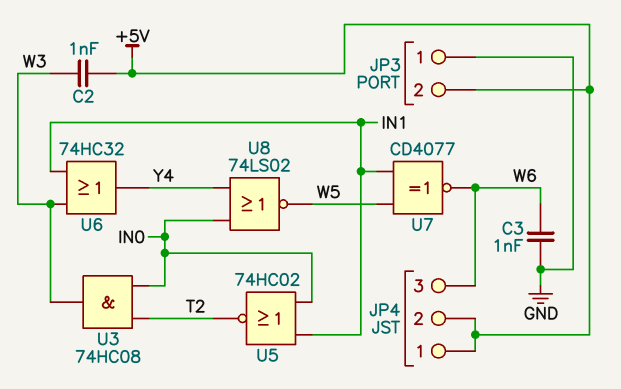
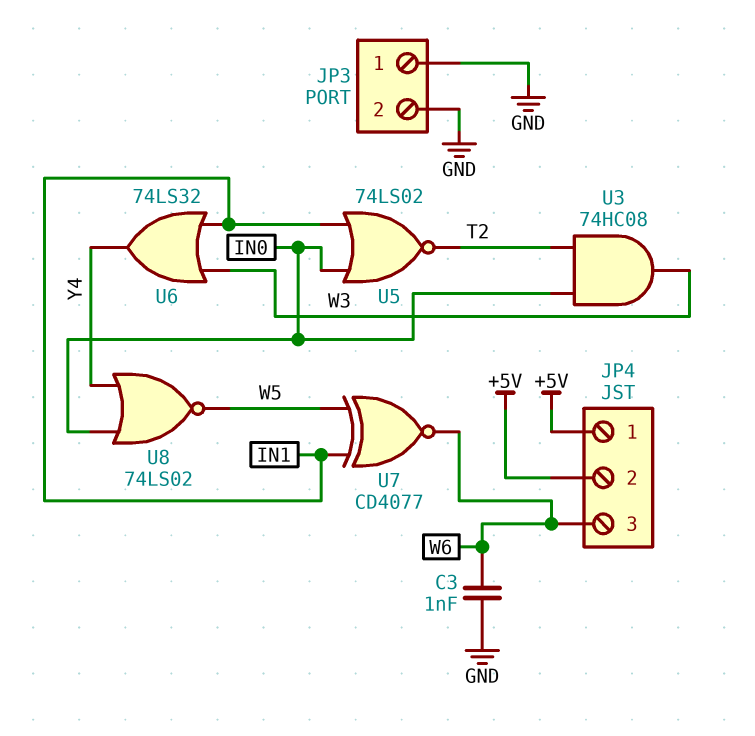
C2: 1nF (+5V, W3) -> none
JP3 pin 2: +5V -> GND
U5: NOR 74HC02 (in IN0, in IN1, out T2) -> NOR 74LS02 (in IN0, in IN1, out T2)
U6: OR 74HC32 (in IN1, in W3, out Y4) -> OR 74LS32 (in IN1, in W3, out Y4)

